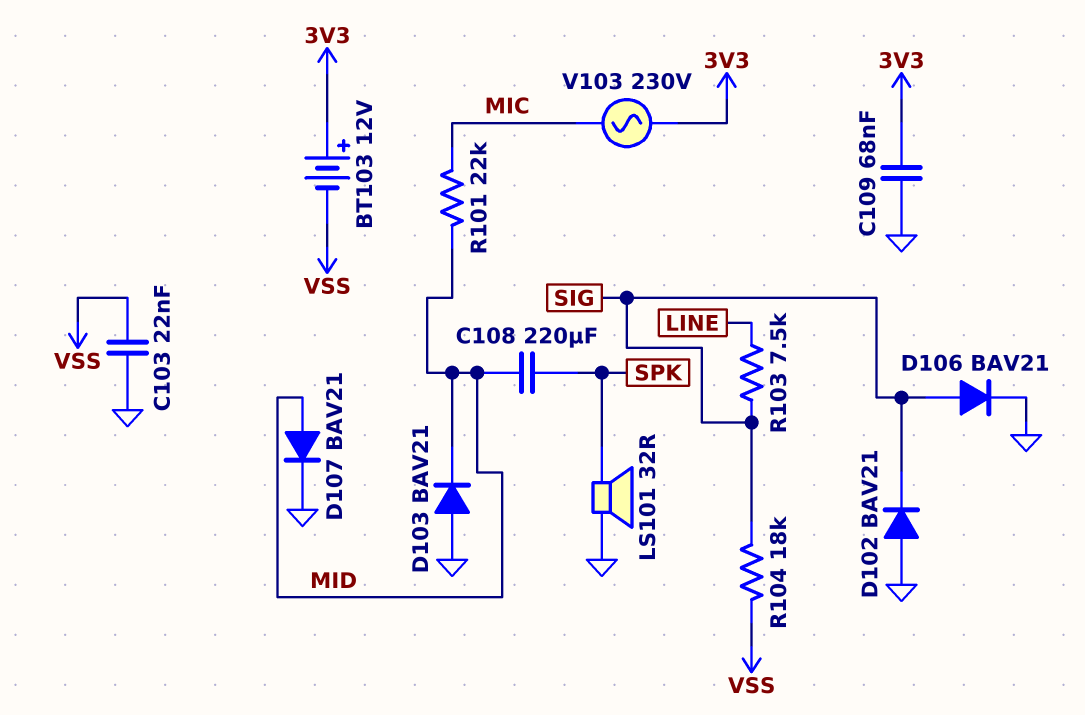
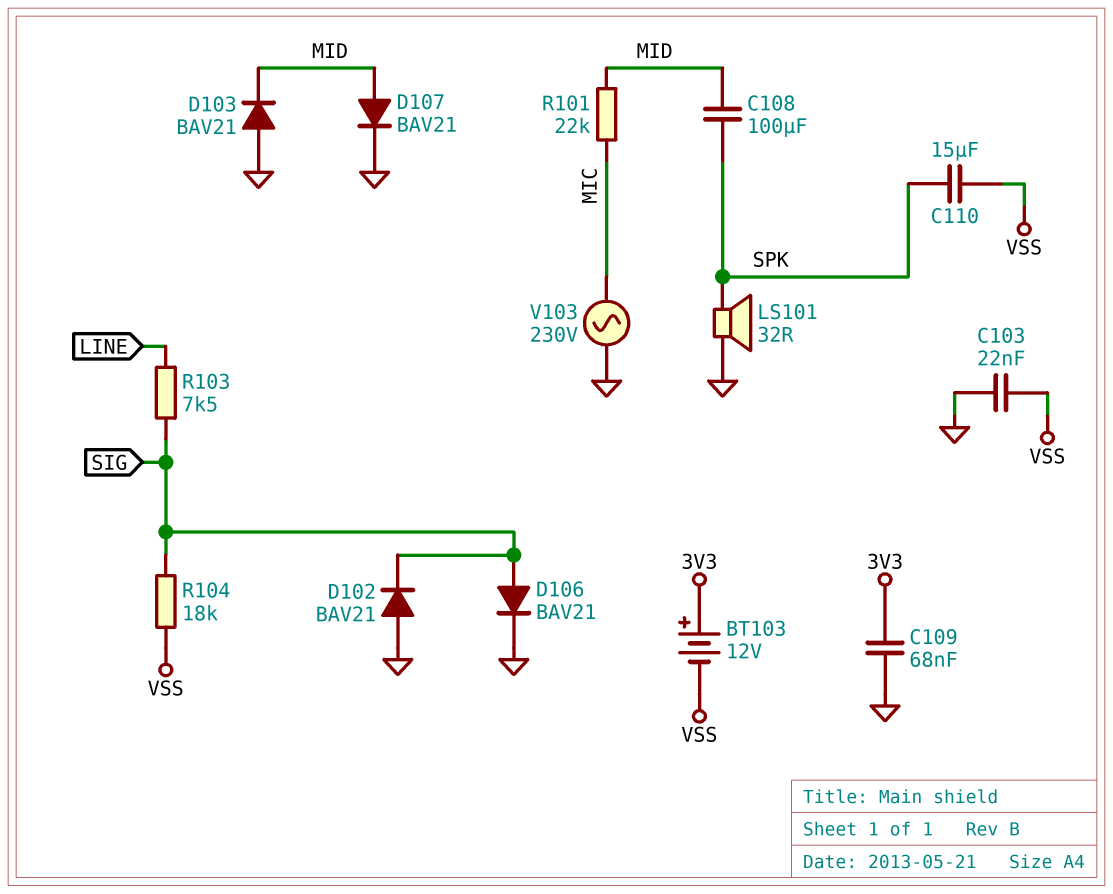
C108: 220uF (MID, SPK) -> 100uF (MID, SPK)
C110: none -> 15uF (SPK, VSS)
V103: AC 230V (3V3, MIC) -> AC 230V (GND, MIC)

